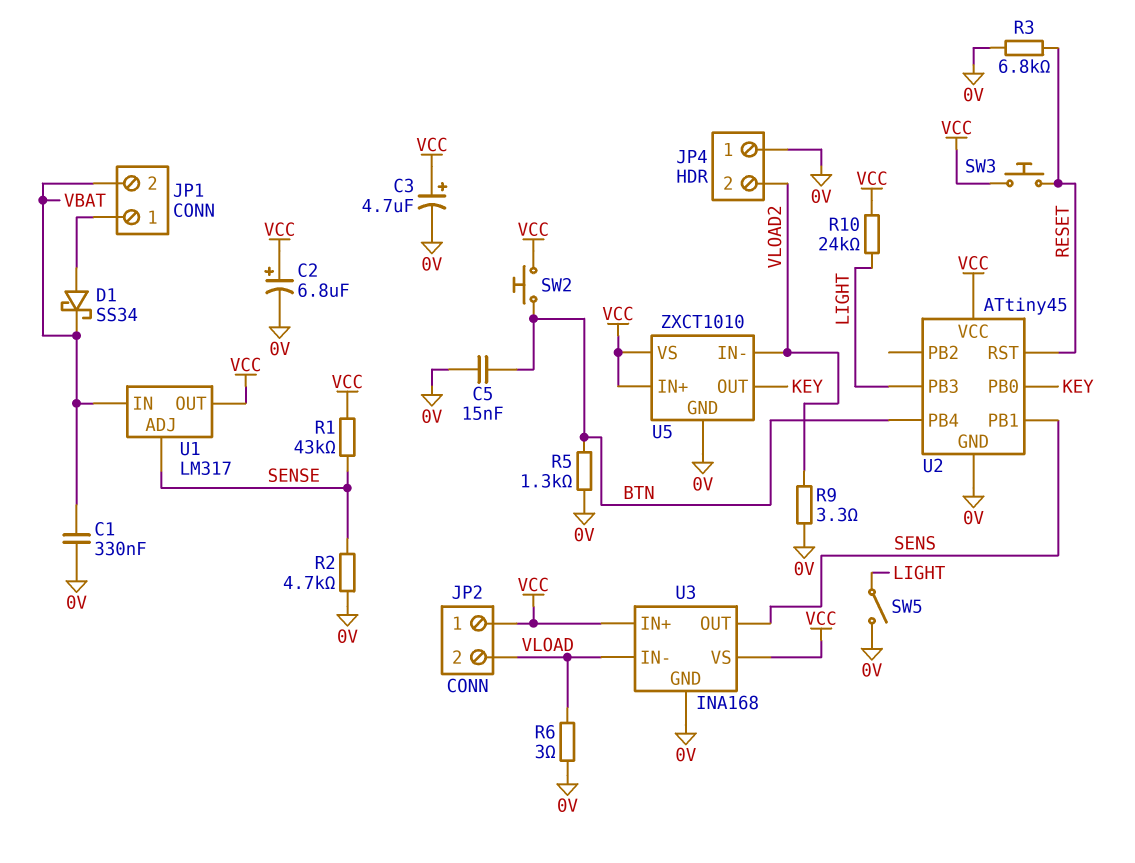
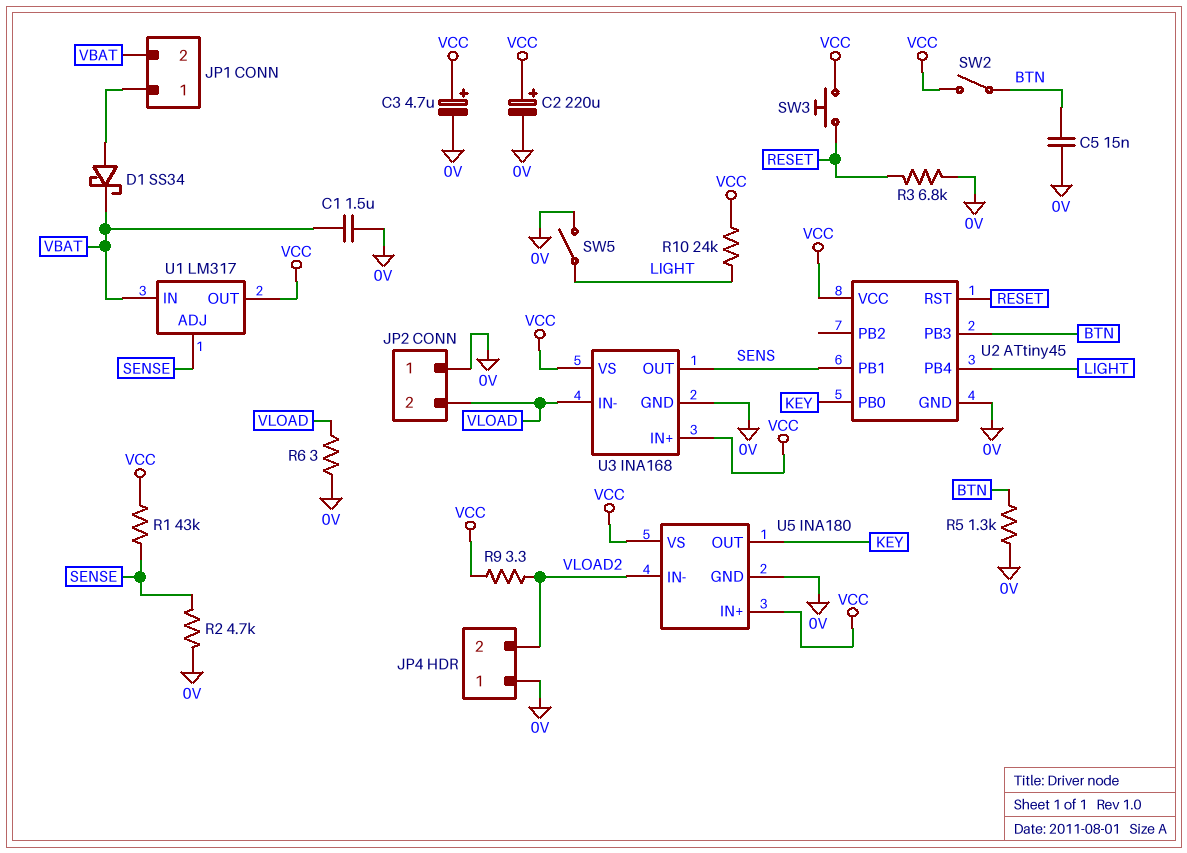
C1: 330nF (0V, VBAT) -> 1.5uF (0V, VBAT)
C2: 6.8uF (plus VCC, minus 0V) -> 220uF (plus VCC, minus 0V)
JP2 pin 1: VCC -> 0V
R9: 3.3 (0V, VLOAD2) -> 3.3 (VCC, VLOAD2)
SW2: button (BTN, VCC) -> switch (BTN, VCC)
U2 pin PB3: LIGHT -> BTN
U2 pin PB4: BTN -> LIGHT
U5: ZXCT1010 -> INA180

